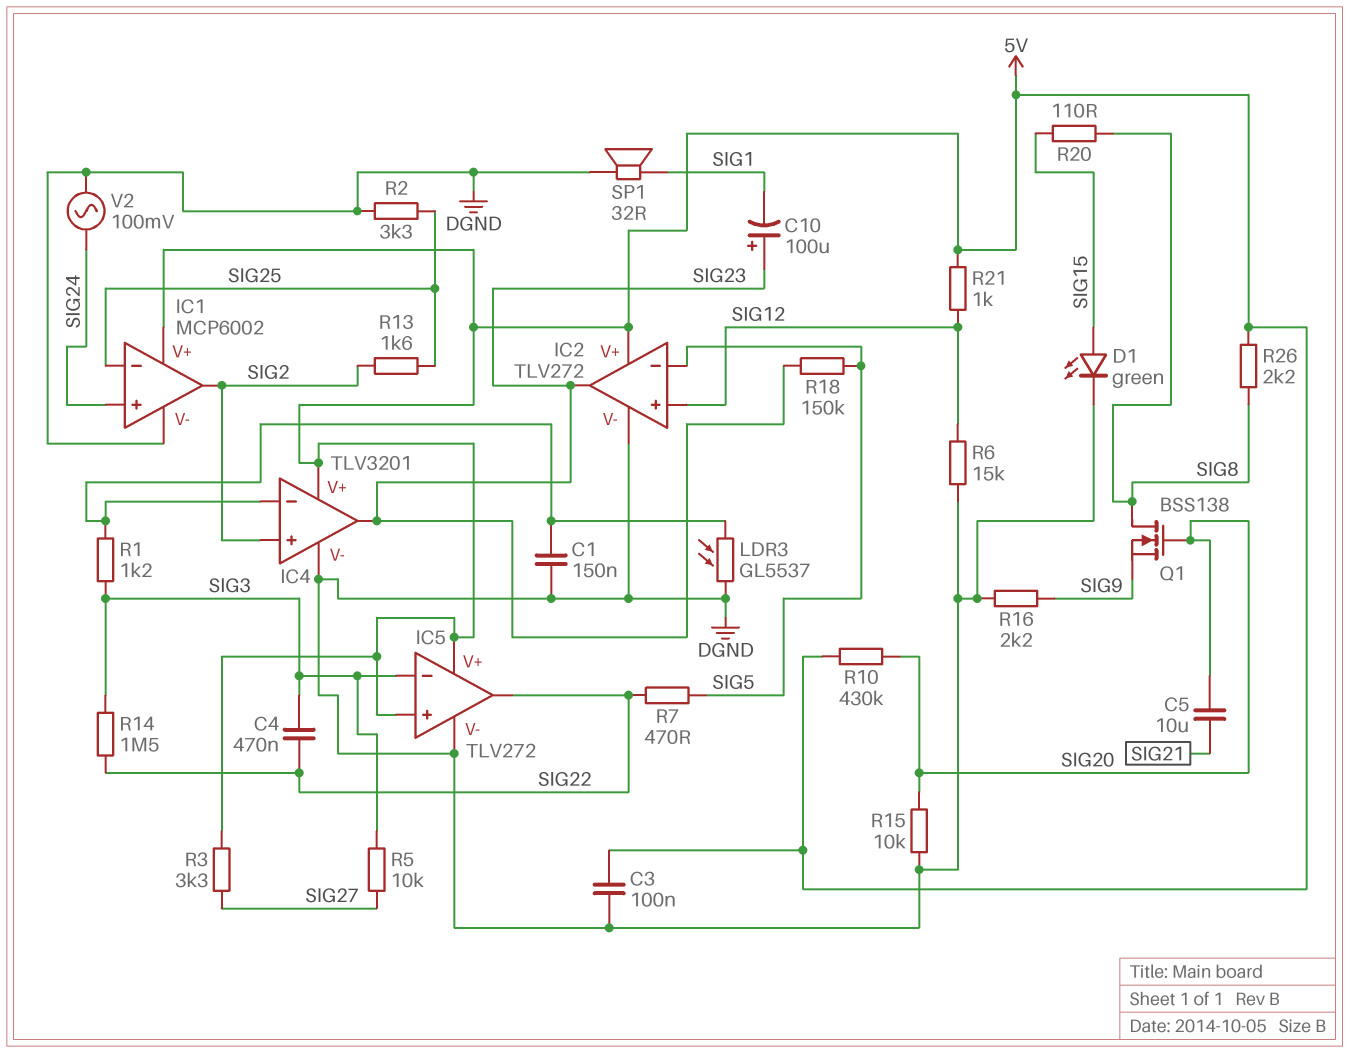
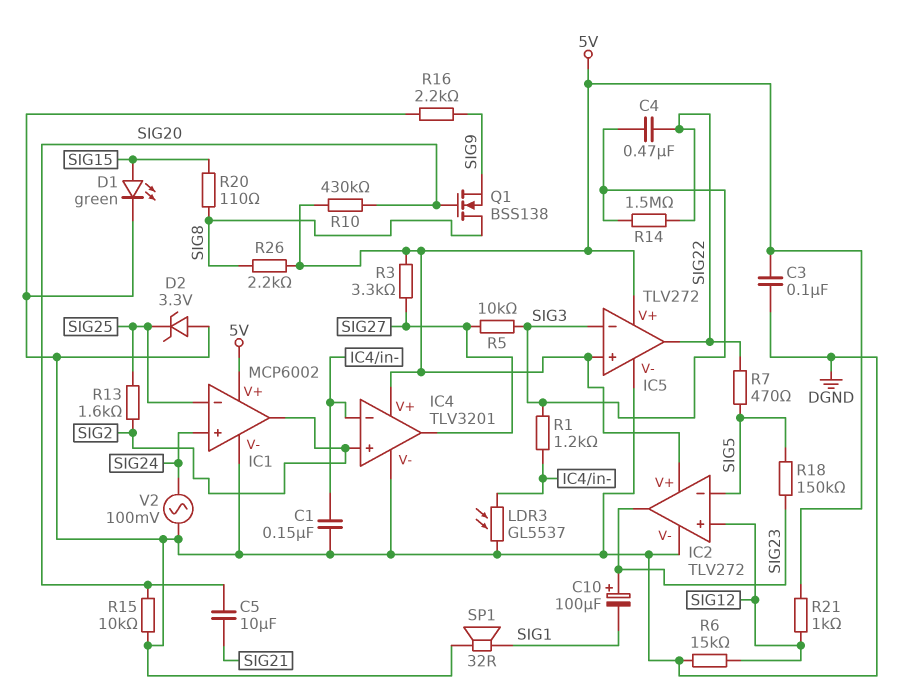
D2: none -> zener 3.3V (A DGND, K SIG25)
IC4 pin out: SIG23 -> SIG27
R2: 3.3k (DGND, SIG25) -> none

